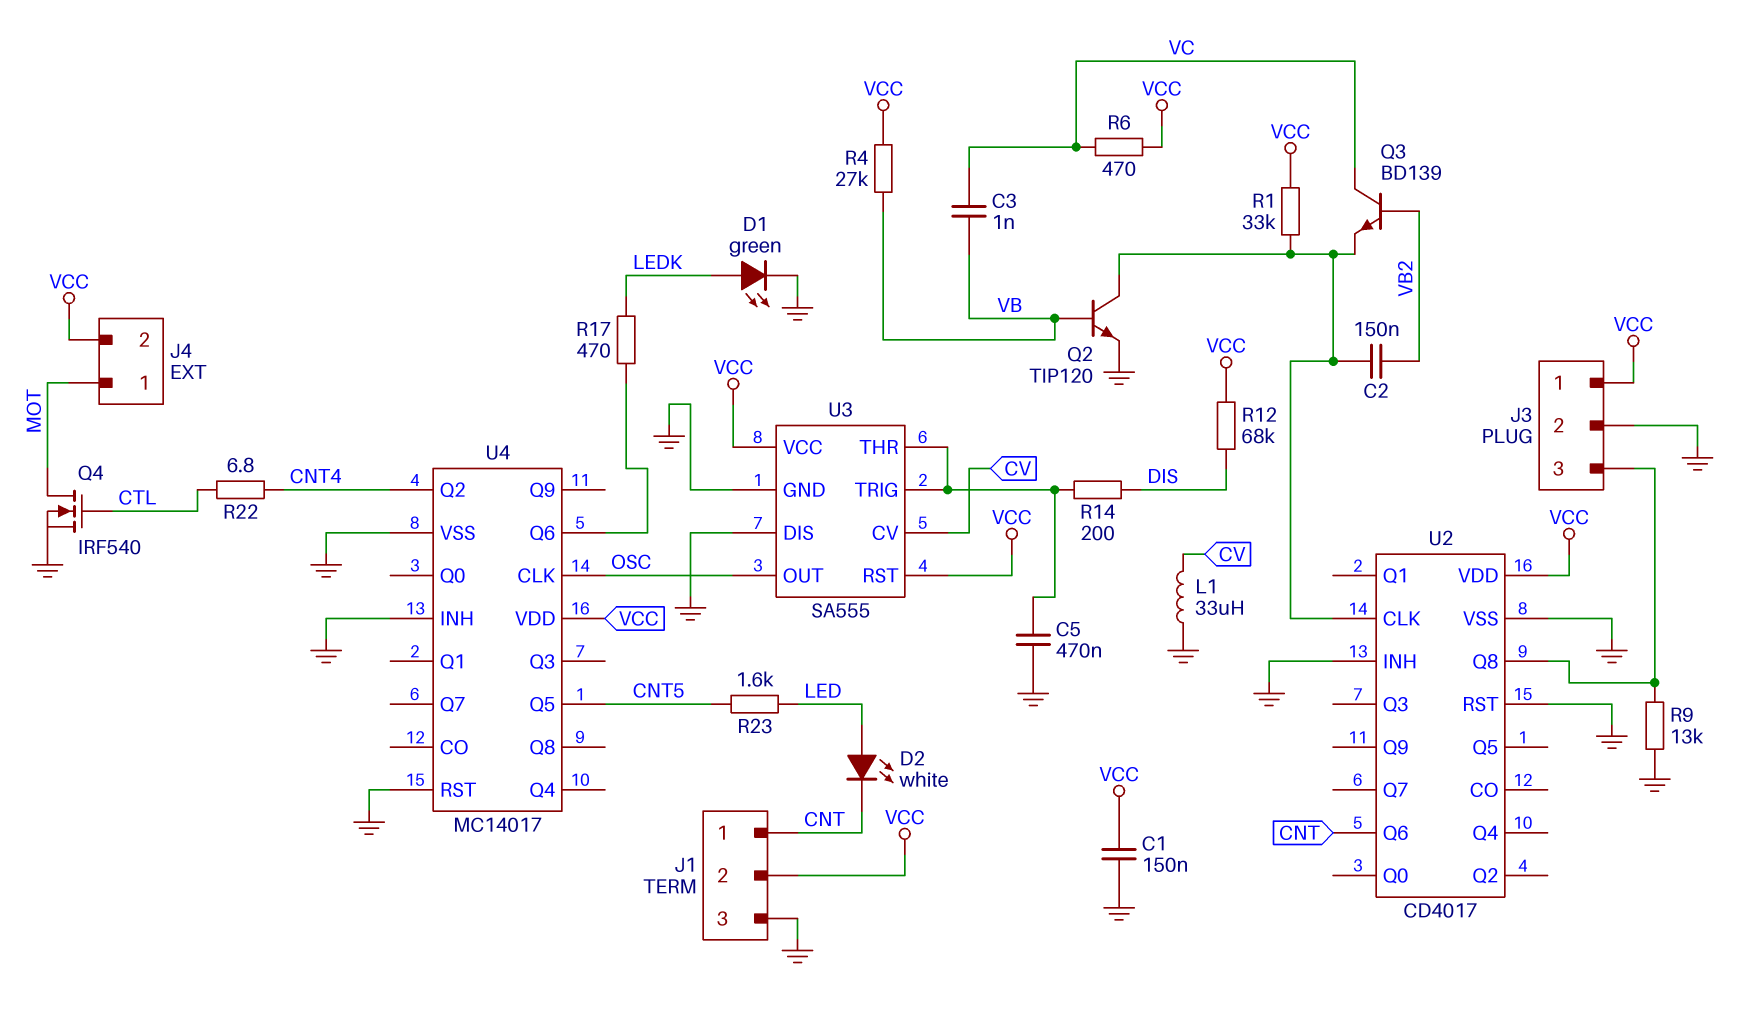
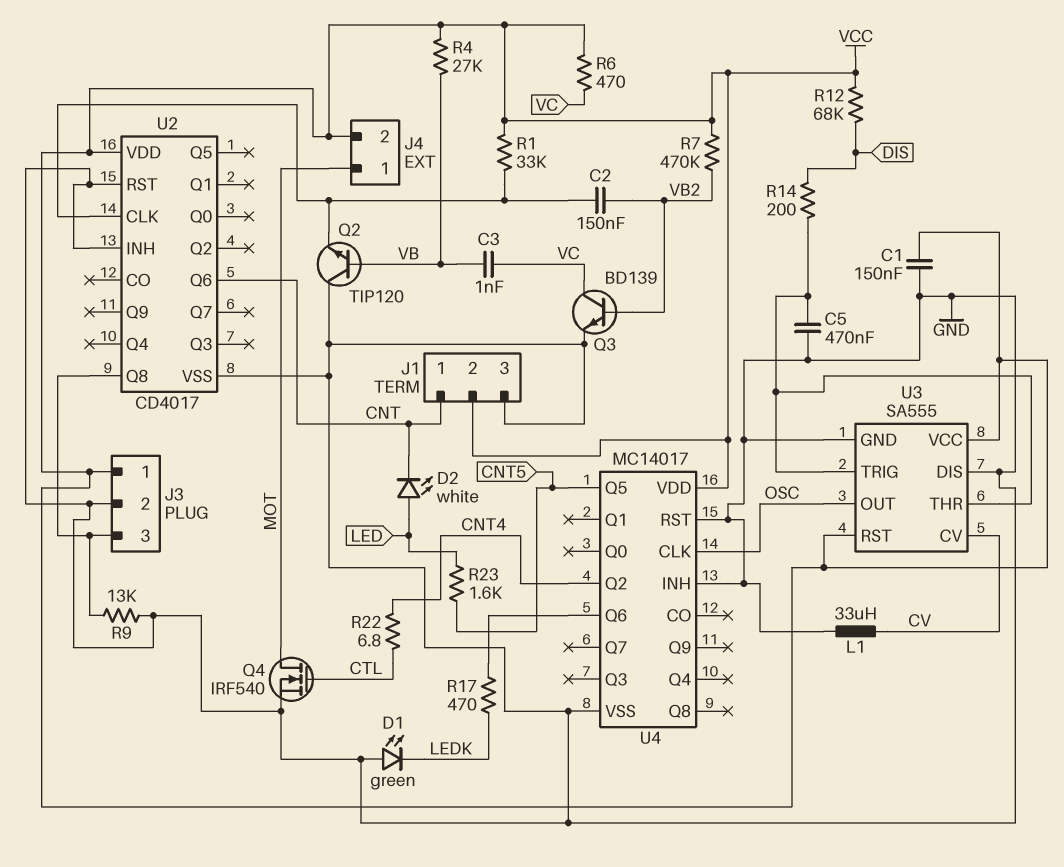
D1: LED green (A LEDK, K GND) -> LED green (A GND, K LEDK)
Q2: NPN TIP120 (B VB, C U2/CLK, E GND) -> NPN TIP120 (B VB, C GND, E U2/CLK)
Q3: NPN BD139 (B VB2, C VC, E U2/CLK) -> NPN BD139 (B VB2, C VC, E GND)
R7: none -> 470k (VB2, VCC)

